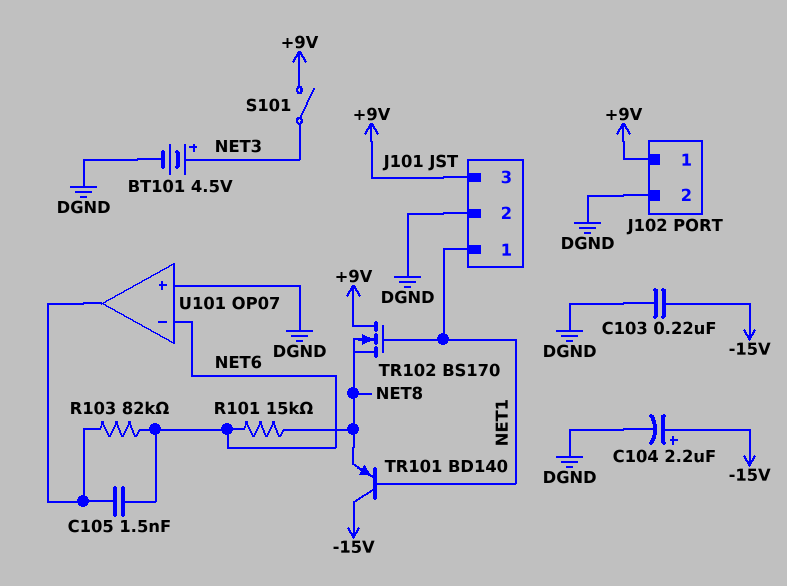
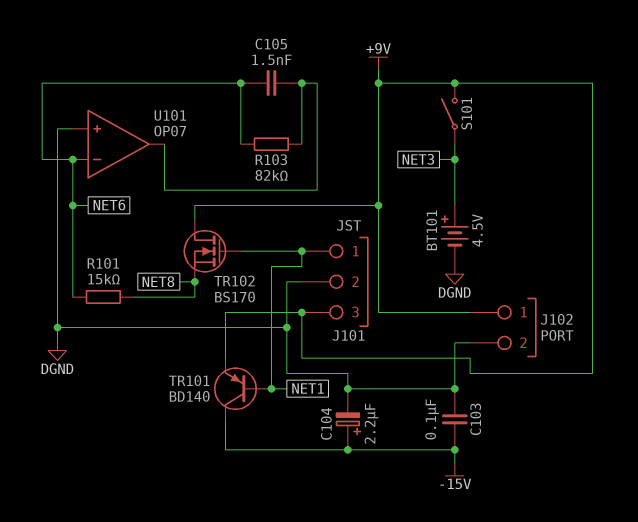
C103: 220nF (-15V, DGND) -> 100nF (-15V, DGND)
TR101: PNP BD140 (B NET1, C -15V, E NET8) -> PNP BD140 (B NET1, C -15V, E +9V)

